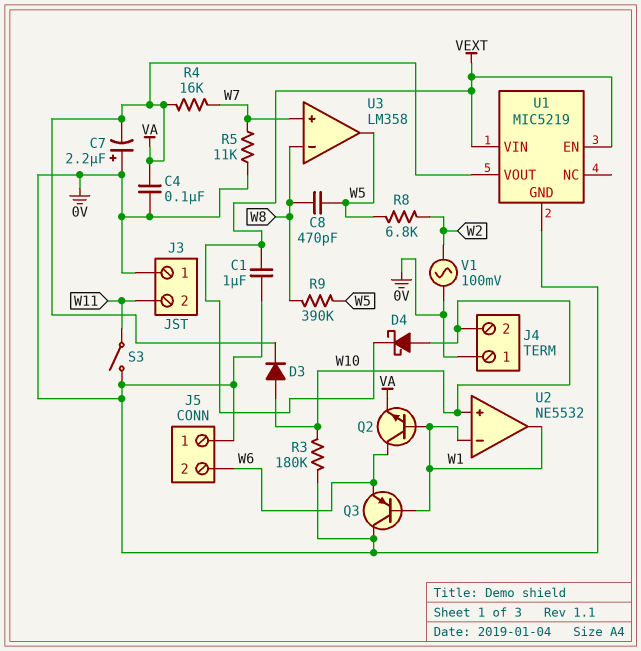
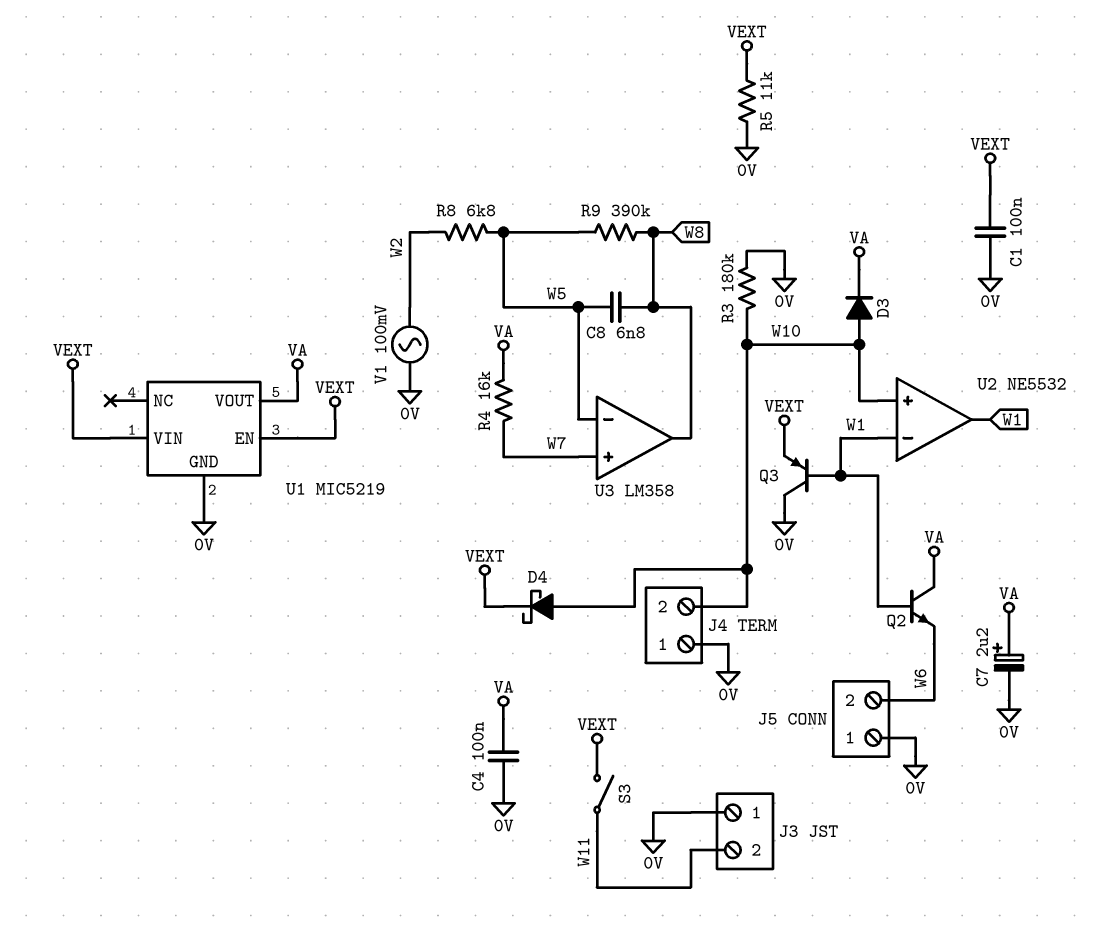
C1: 1uF (0V, VEXT) -> 100nF (0V, VEXT)
C7: 2.2uF (plus 0V, minus VA) -> 2.2uF (plus VA, minus 0V)
C8: 470pF (W5, W8) -> 6.8nF (W5, W8)
Q2: NPN (B W1, C W6, E VA) -> NPN (B W1, C VA, E W6)
Q3: PNP (B W1, C 0V, E W6) -> PNP (B W1, C 0V, E VEXT)
R5: 11k (0V, W7) -> 11k (0V, VEXT)
S3: switch (0V, W11) -> switch (VEXT, W11)
U3 pin in-: W8 -> W5
U3 pin out: W5 -> W8

